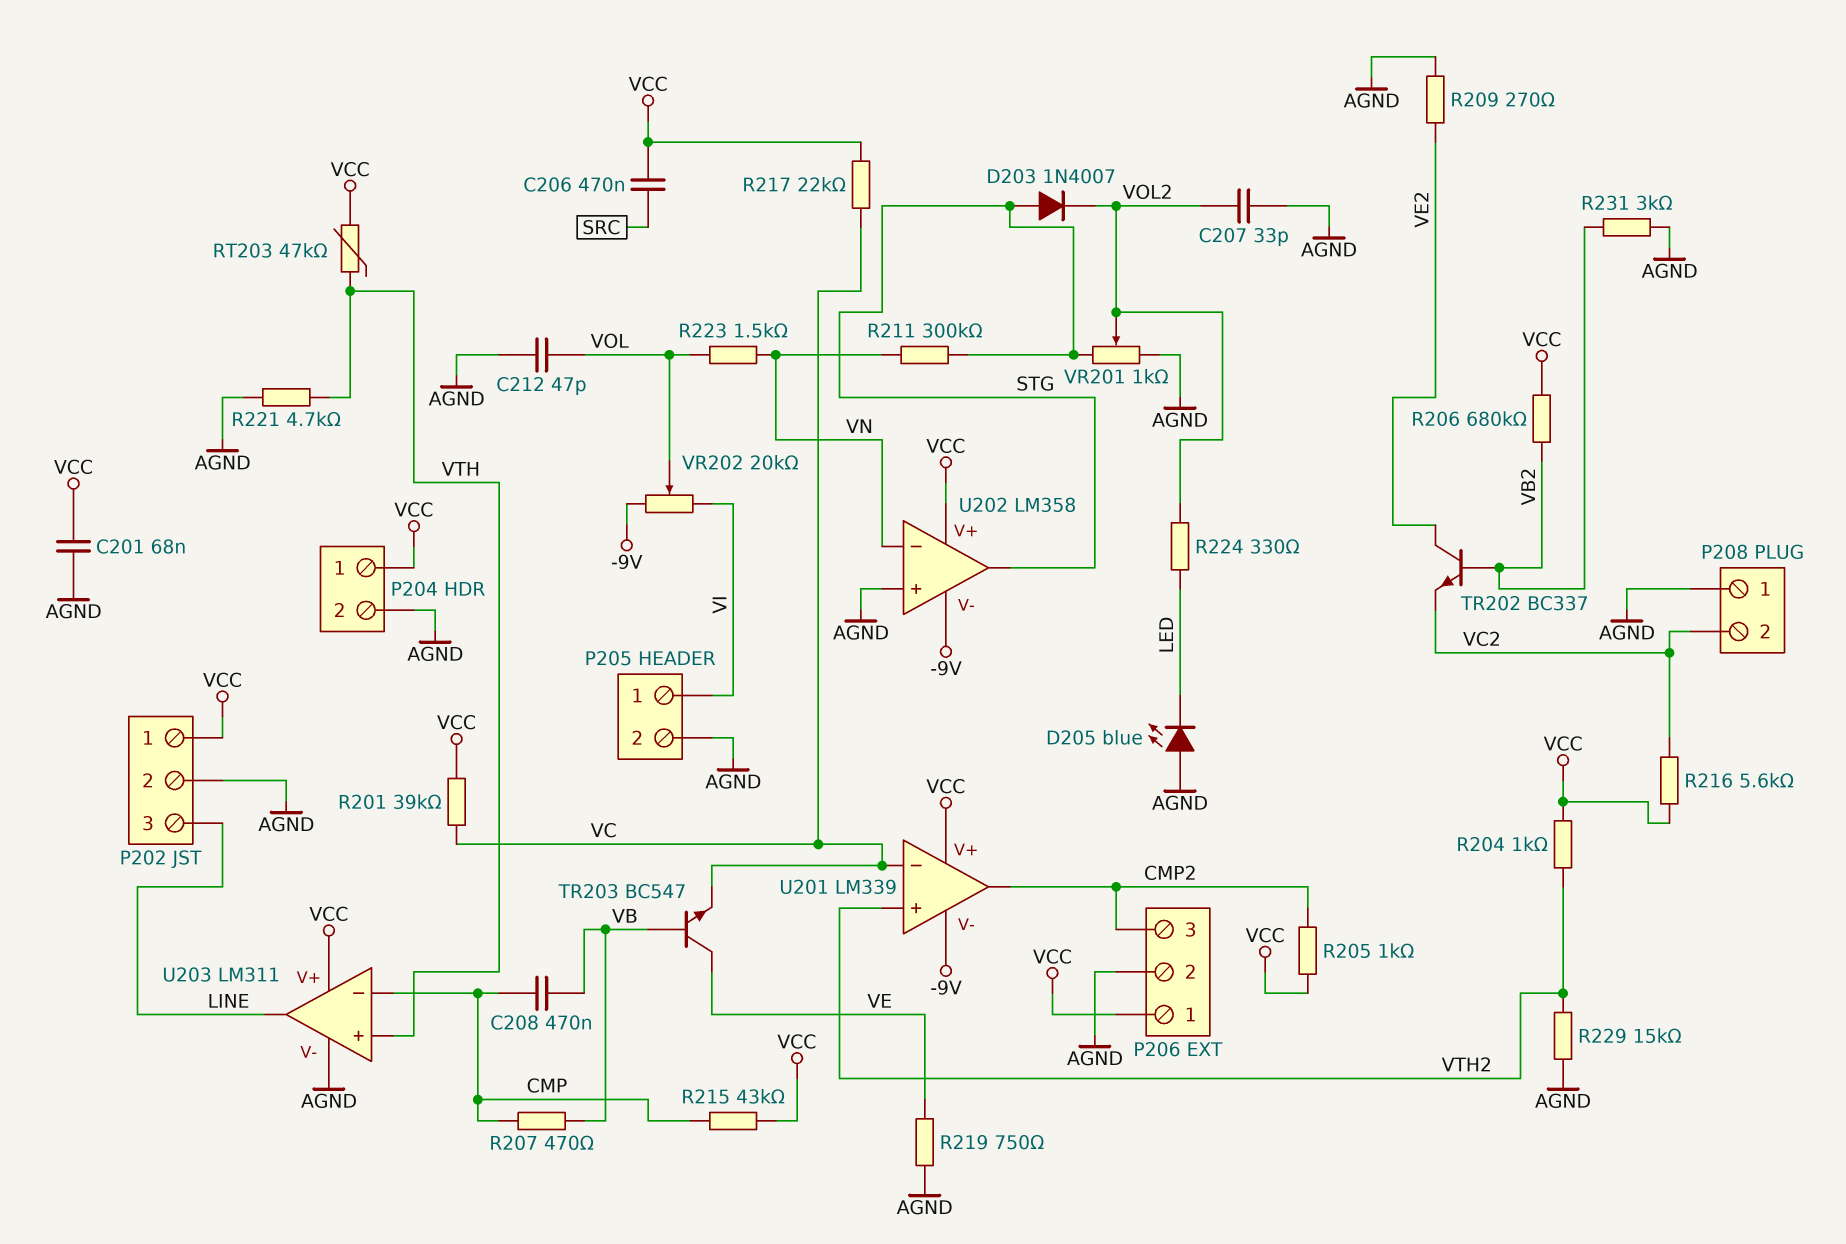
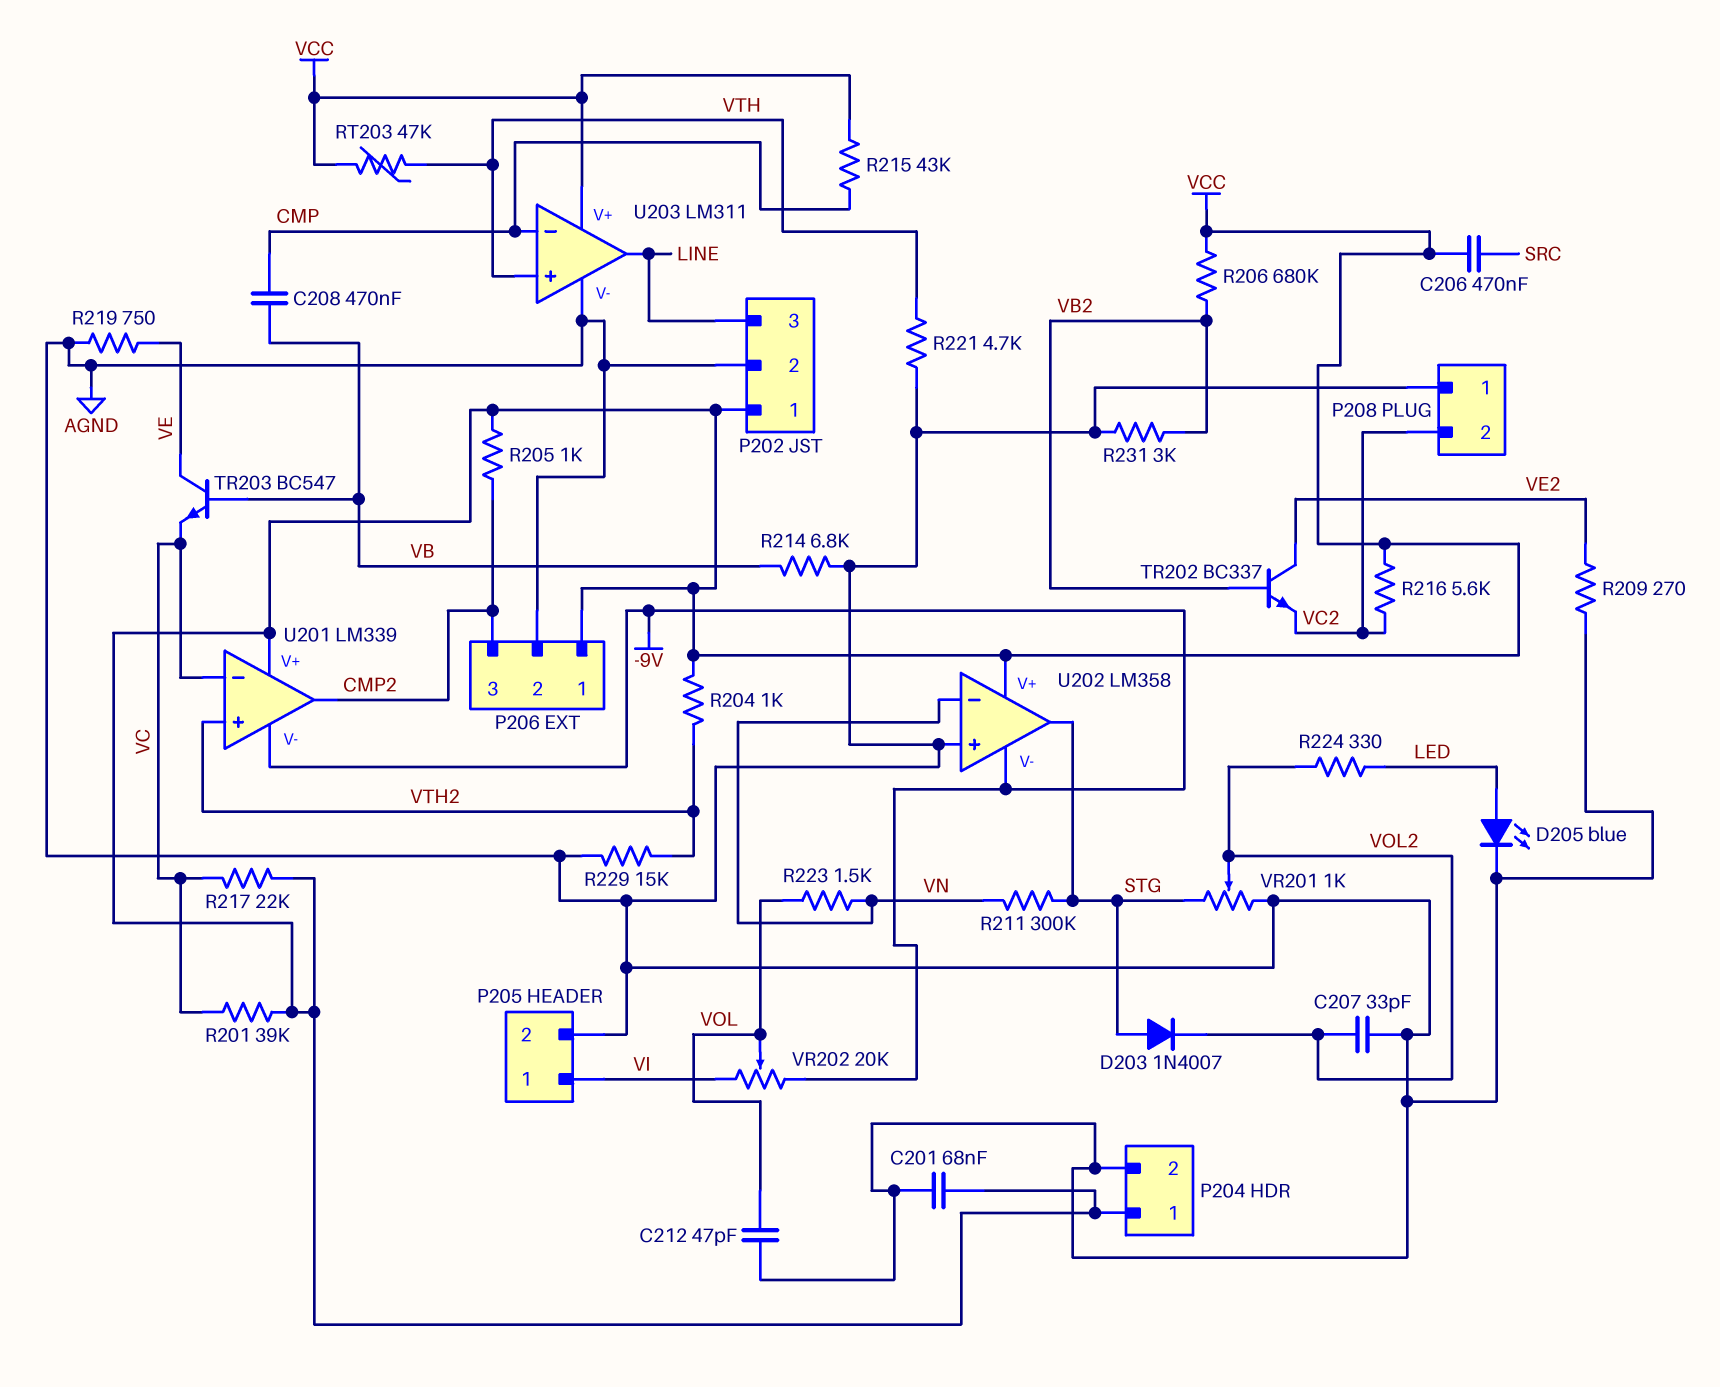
D205: LED blue (A AGND, K LED) -> LED blue (A LED, K AGND)
R207: 470 (CMP, VB) -> none
R214: none -> 6.8k (AGND, VB)

